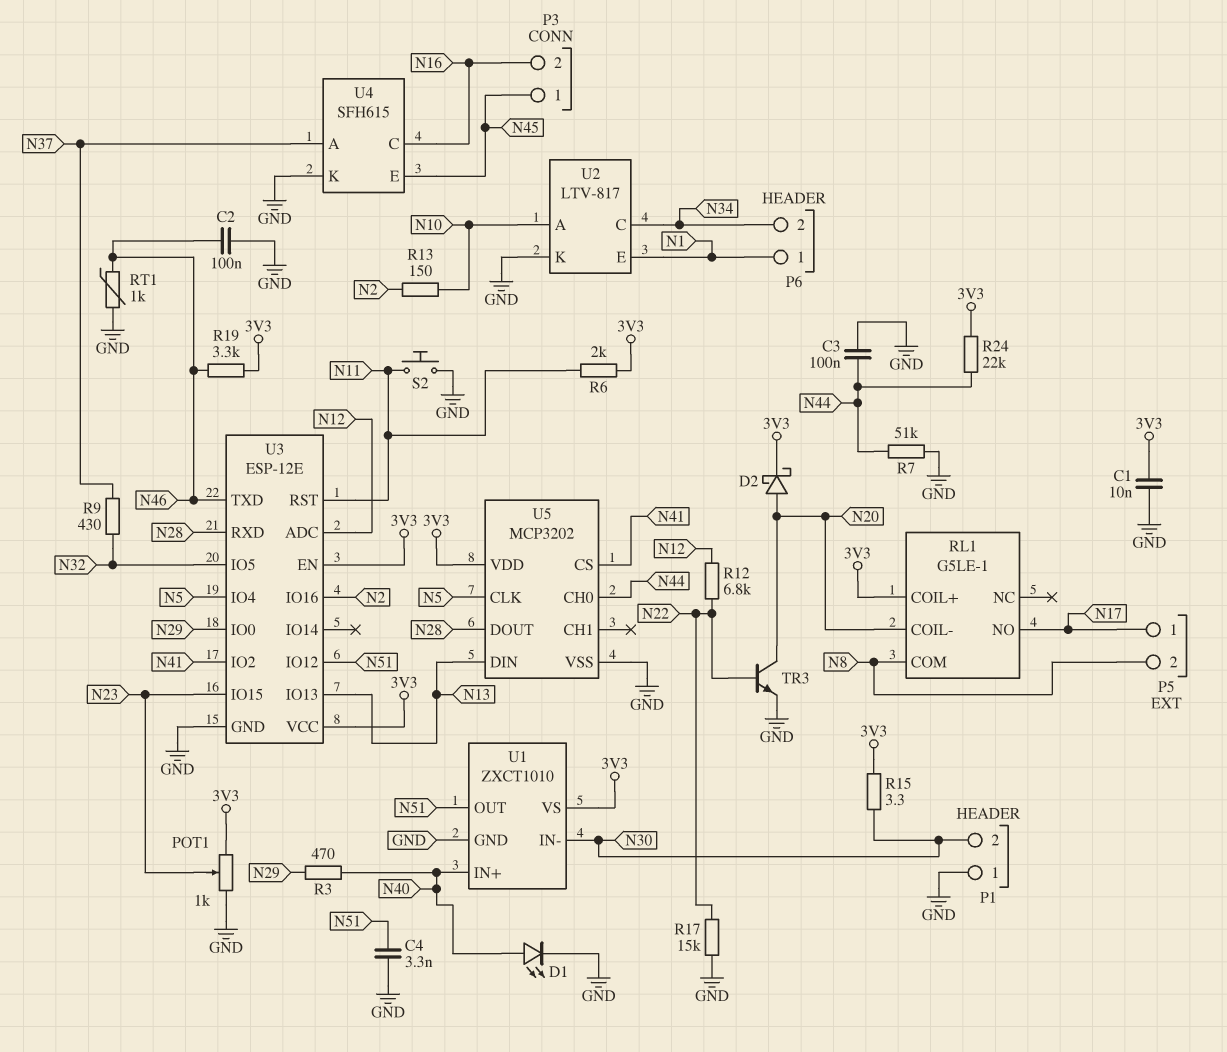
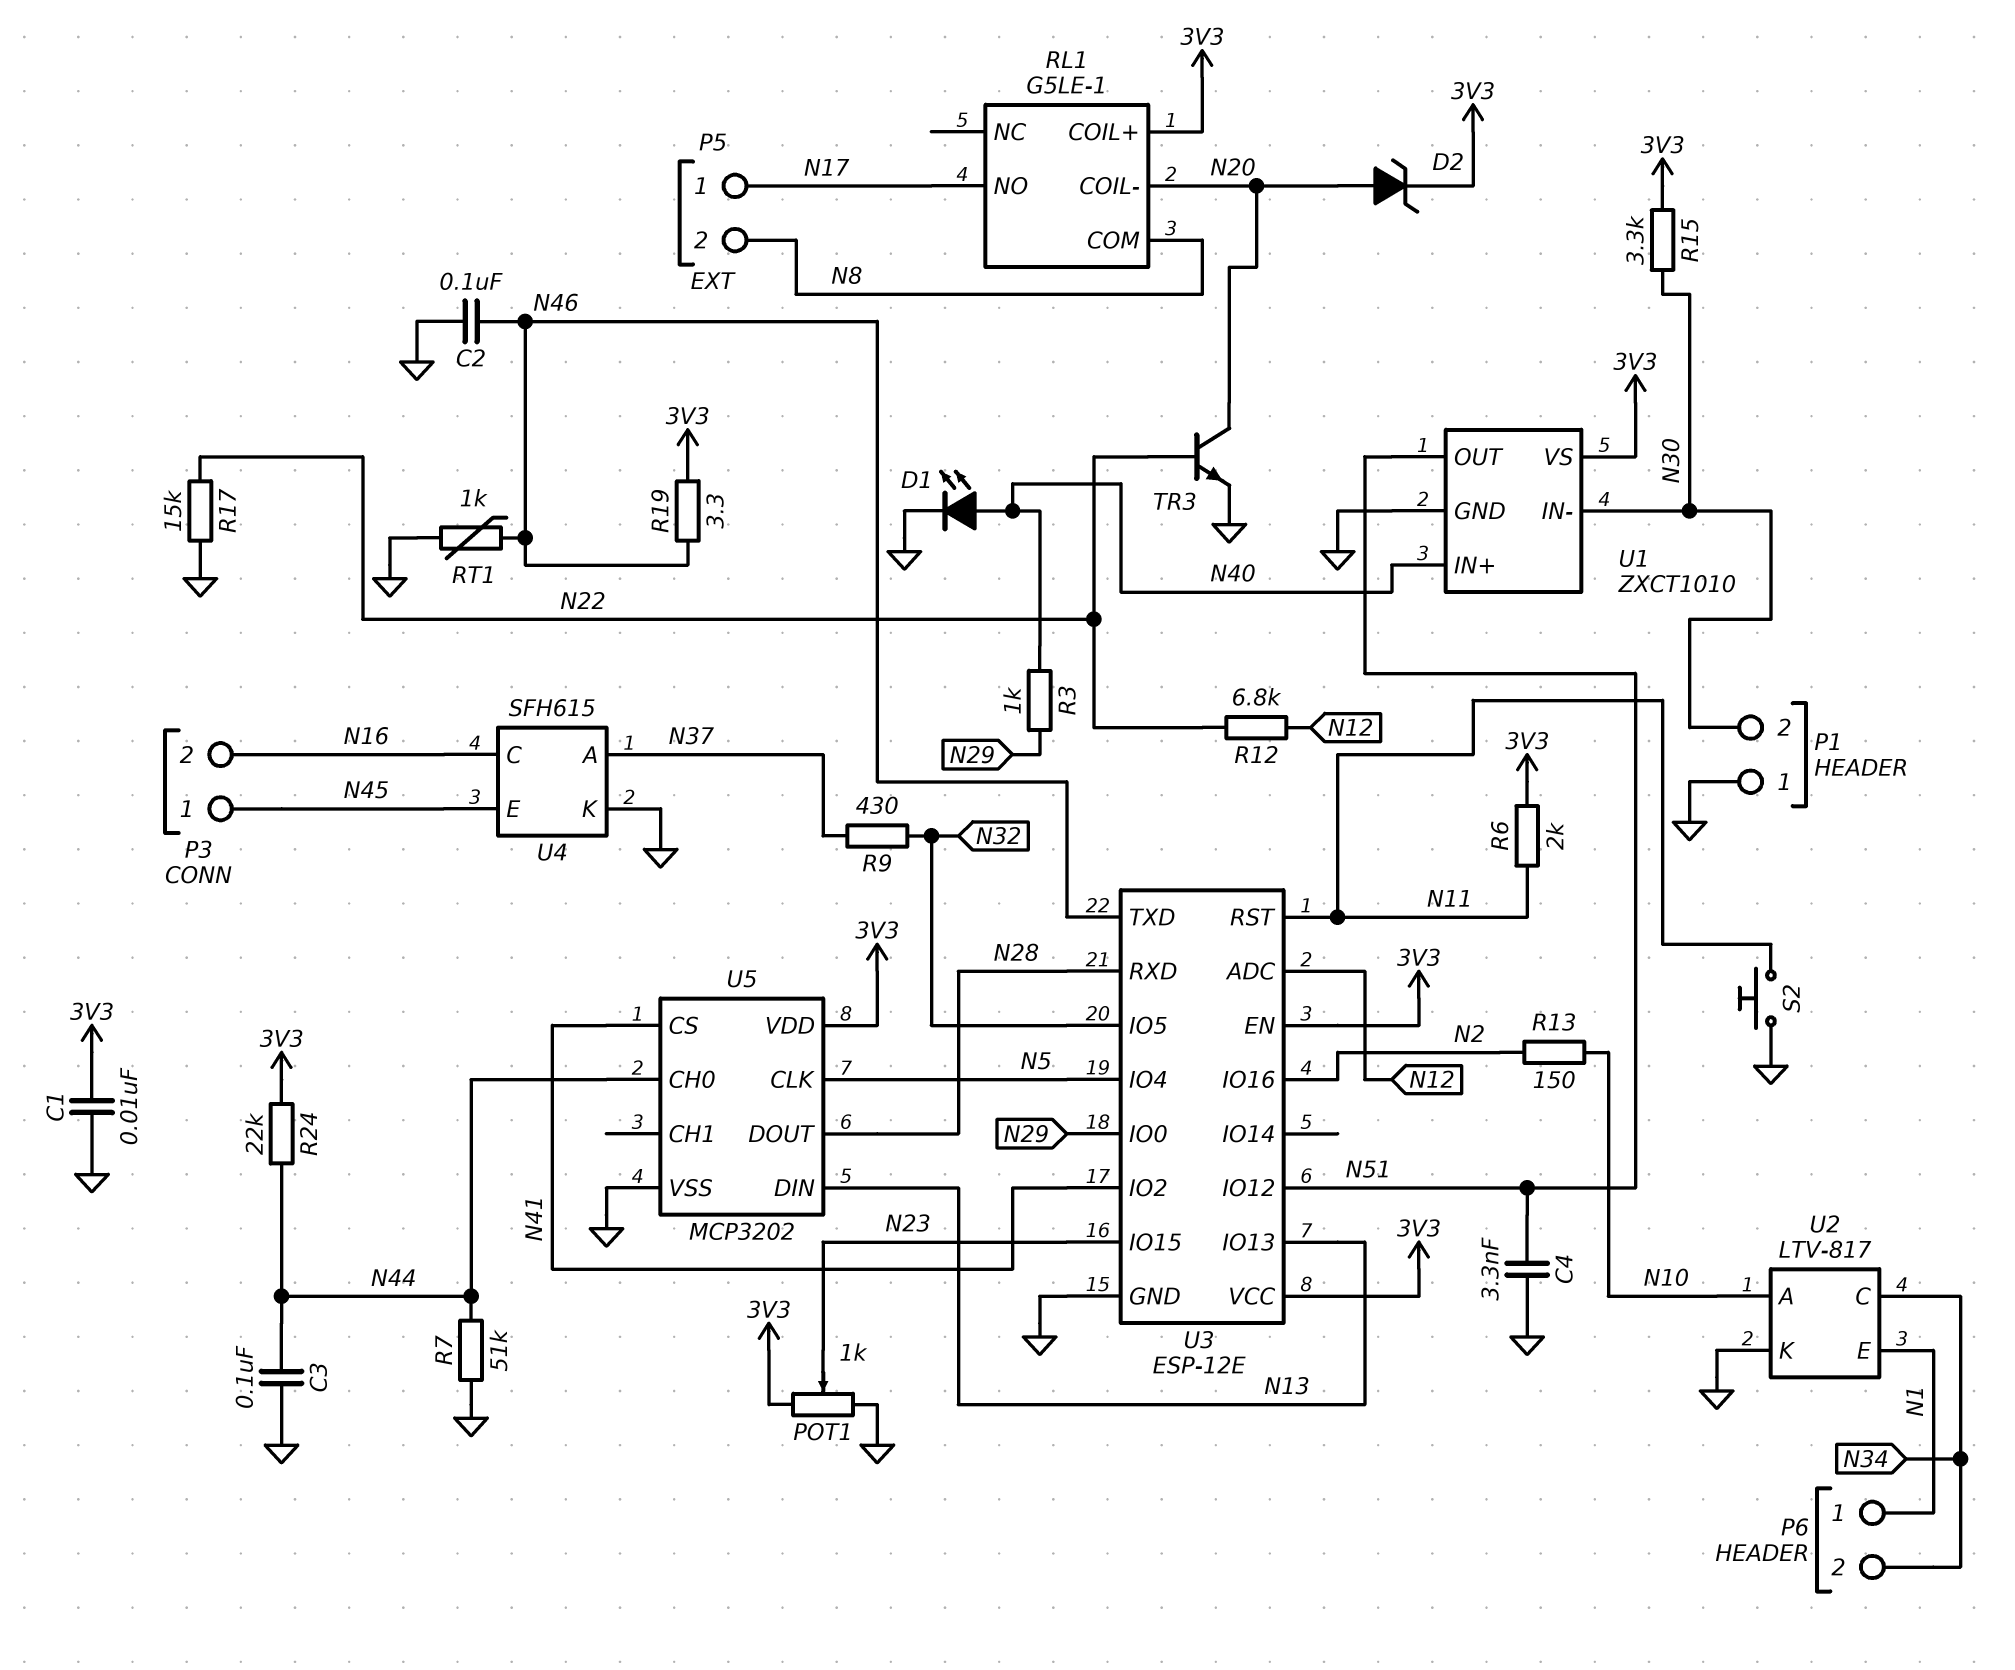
D2: schottky (A N20, K 3V3) -> zener (A N20, K 3V3)
R3: 470 (N29, N40) -> 1k (N29, N40)
R15: 3.3 (3V3, N30) -> 3.3k (3V3, N30)
R19: 3.3k (3V3, N46) -> 3.3 (3V3, N46)

